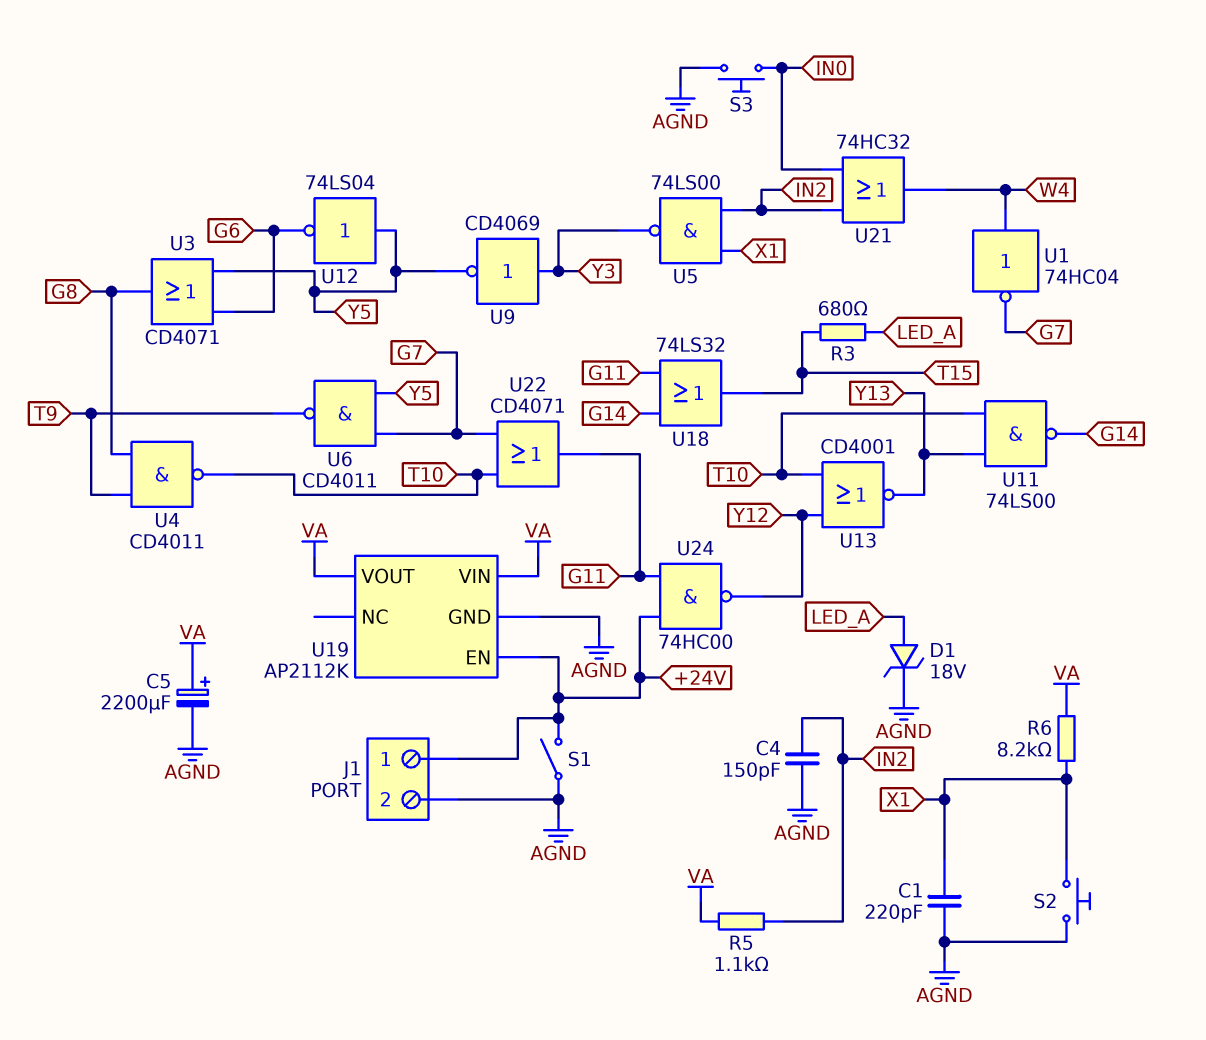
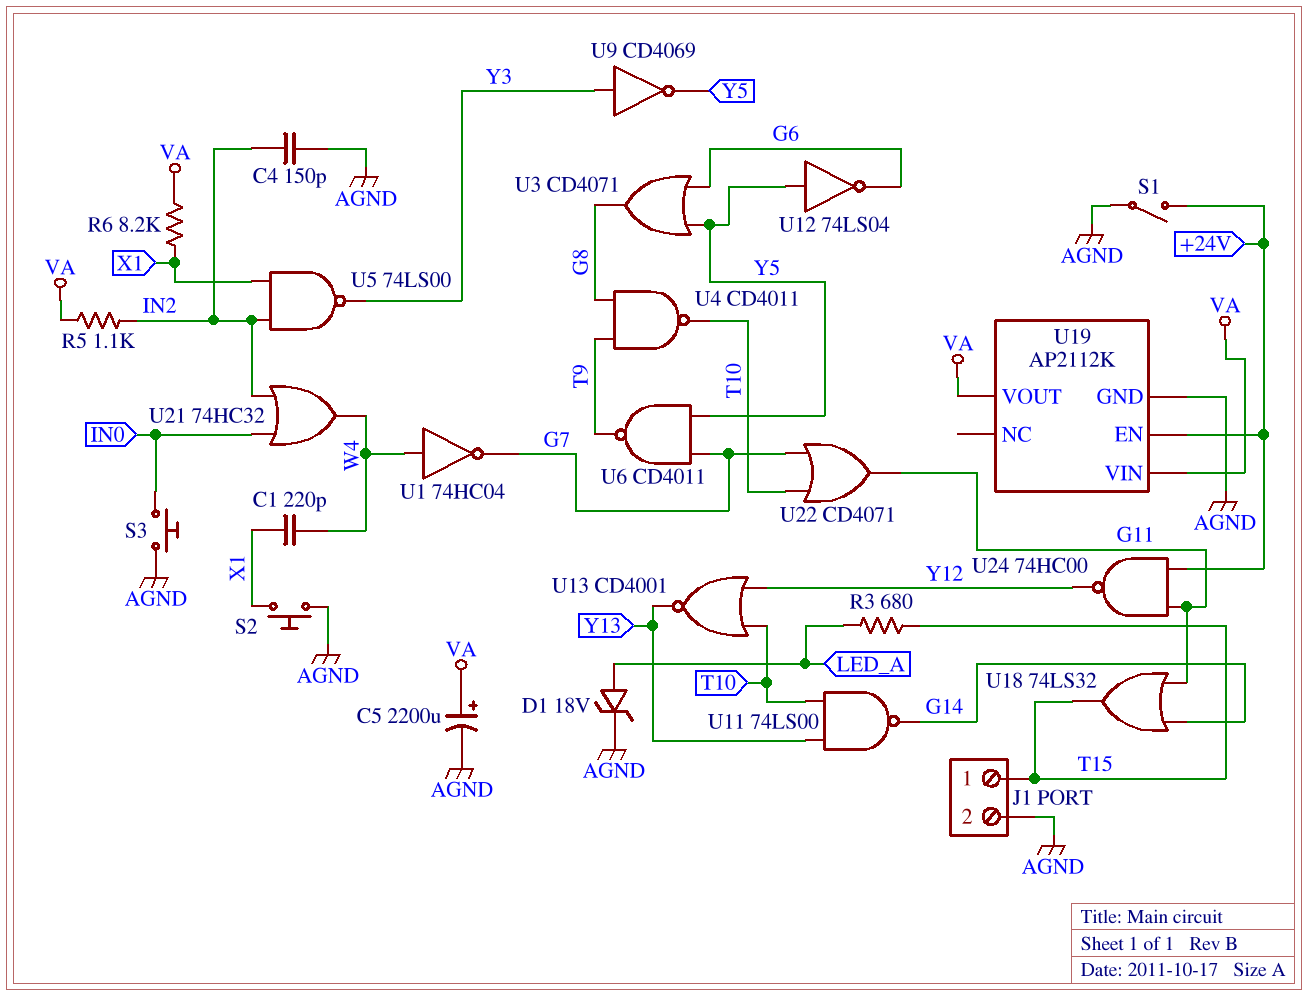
C1: 220pF (AGND, X1) -> 220pF (W4, X1)
J1 pin 1: +24V -> T15

